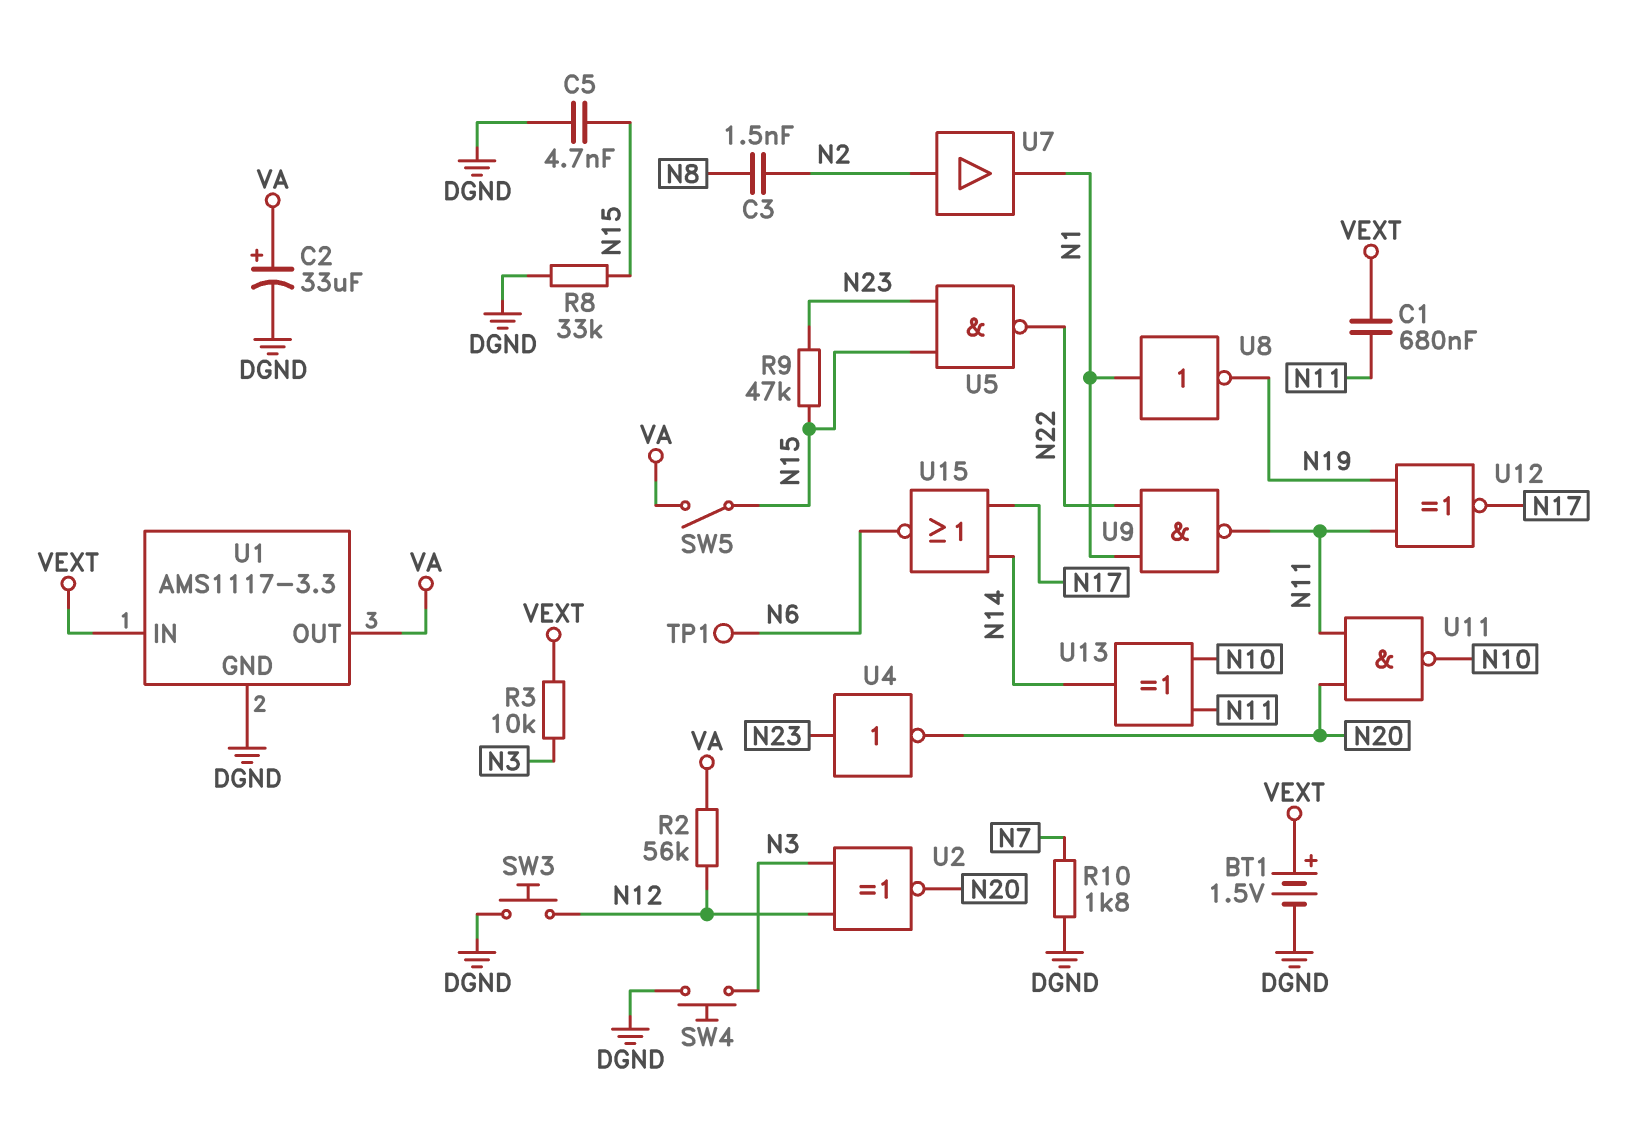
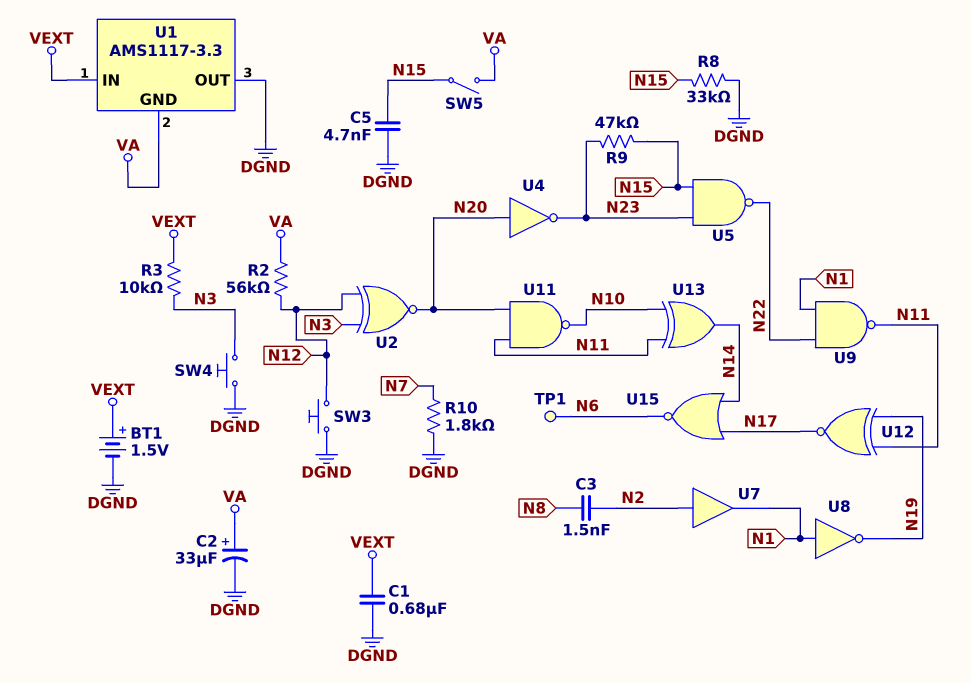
C1: 680nF (N11, VEXT) -> 680nF (DGND, VEXT)
U1 pin GND: DGND -> VA
U1 pin OUT: VA -> DGND
U4: NOT (in N23, out N20) -> NOT (in N20, out N23)

